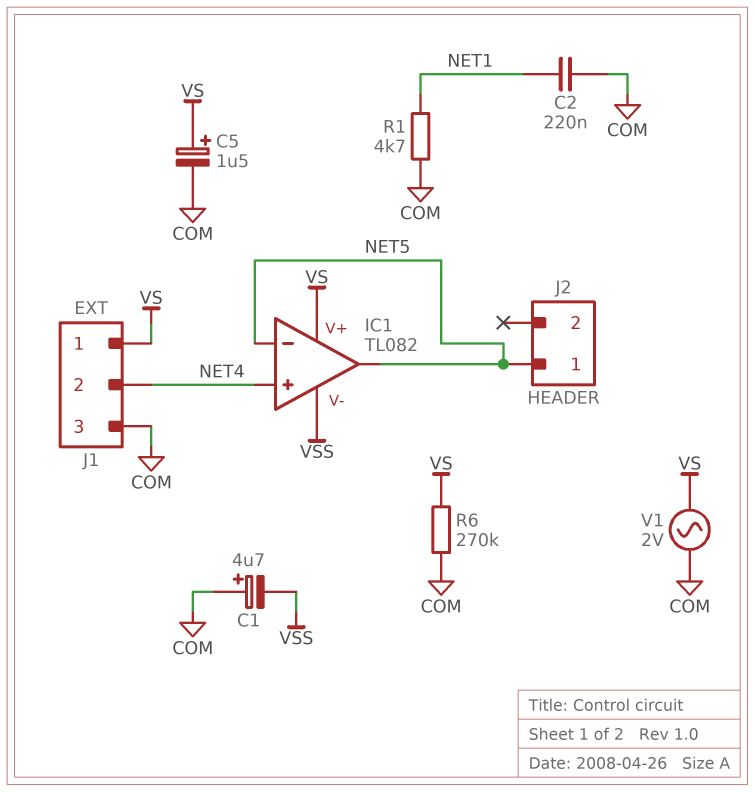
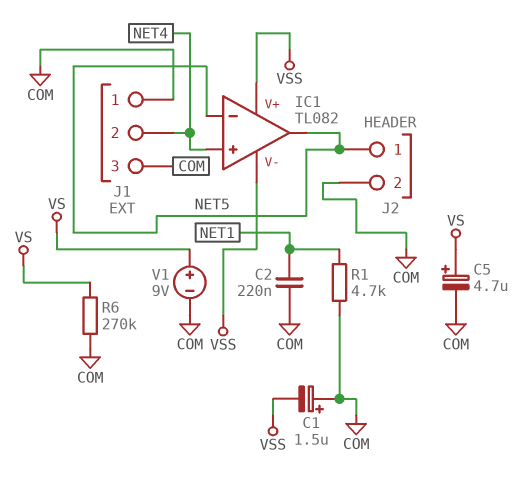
C1: 4.7uF (plus COM, minus VSS) -> 1.5uF (plus COM, minus VSS)
C5: 1.5uF (plus VS, minus COM) -> 4.7uF (plus VS, minus COM)
IC1 pin V+: VS -> VSS
J1 pin 1: VS -> COM
J2 pin 2: none -> COM
V1: AC 2V (COM, VS) -> 9V (plus VS, minus COM)

